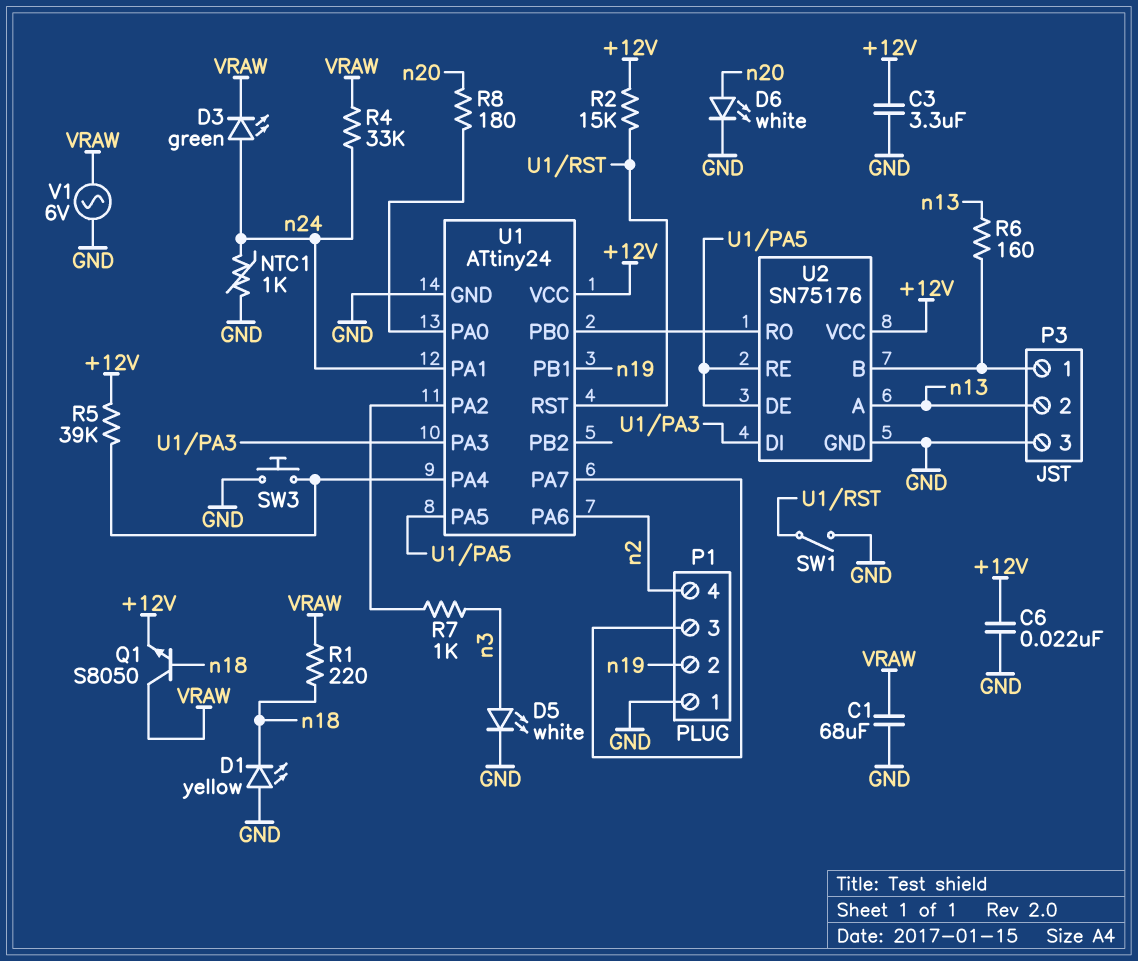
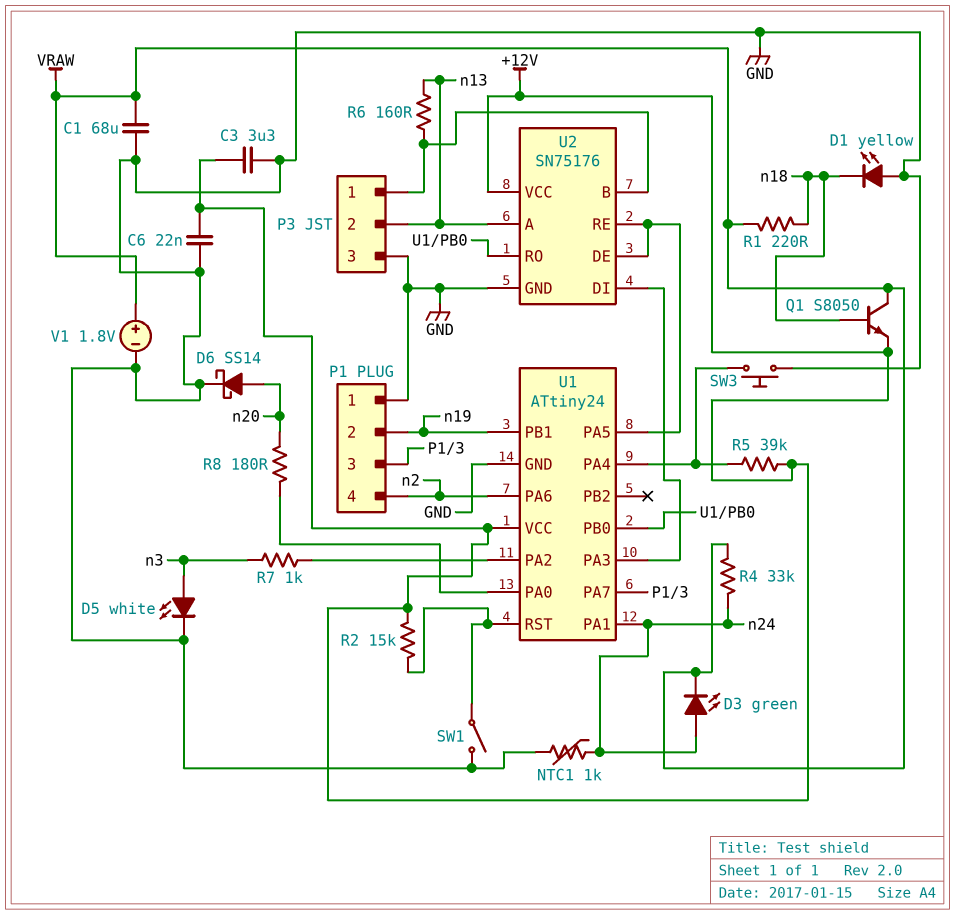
D6: LED white (A n20, K GND) -> schottky SS14 (A n20, K GND)
V1: AC 6V (GND, VRAW) -> 1.8V (plus VRAW, minus GND)

